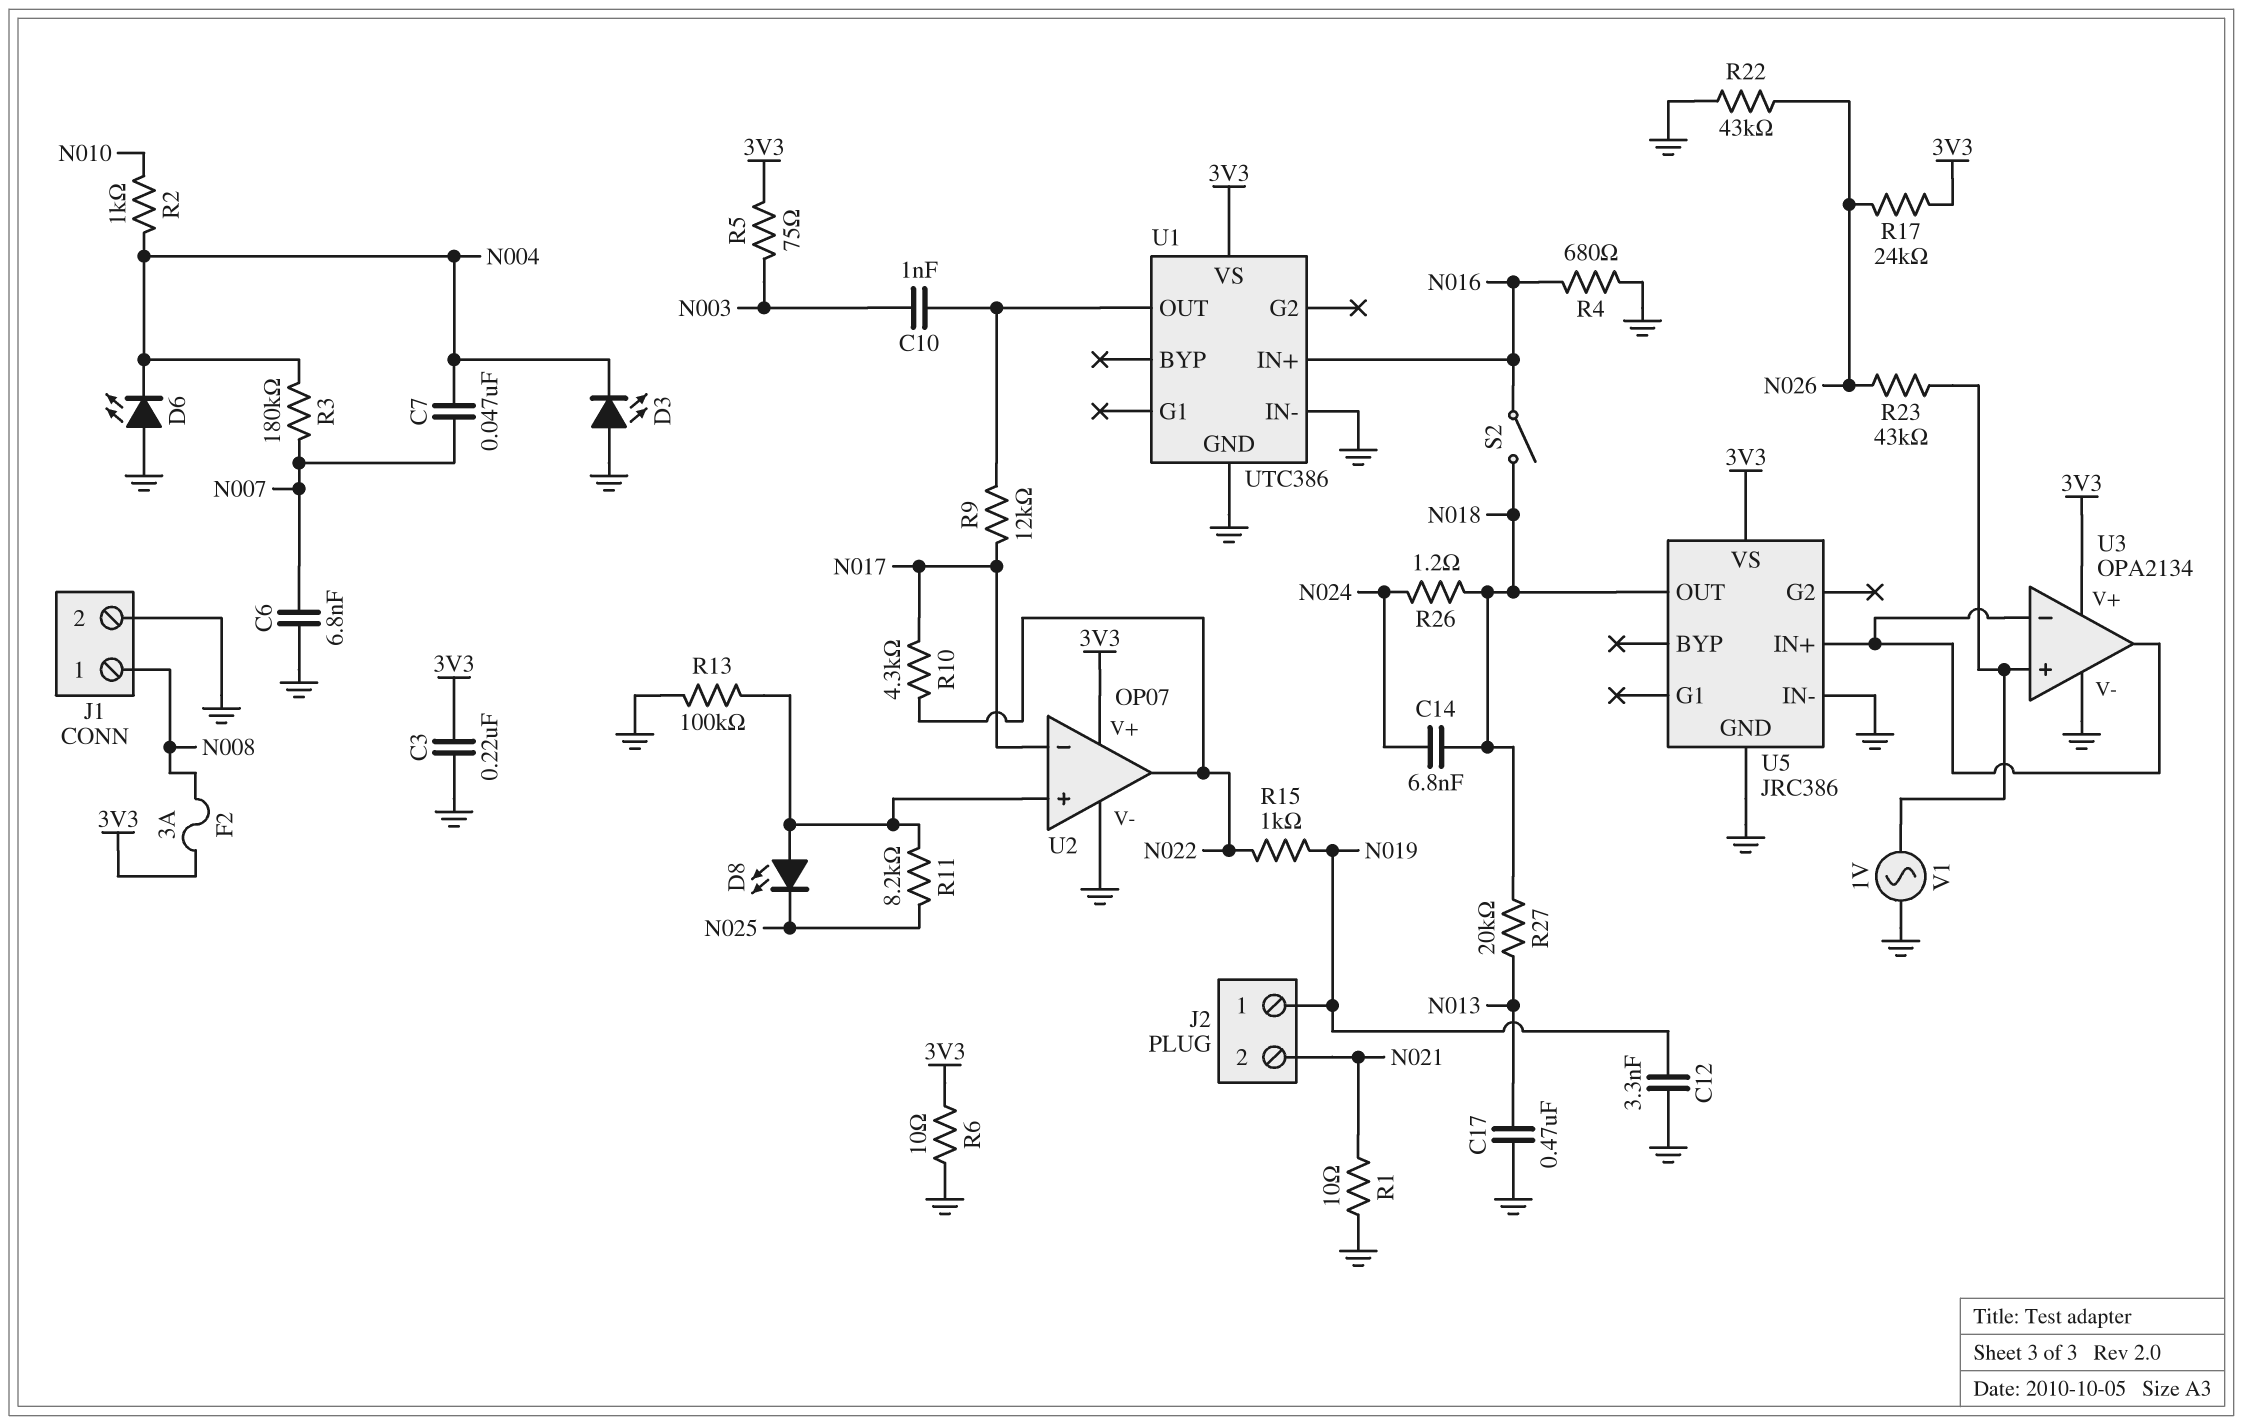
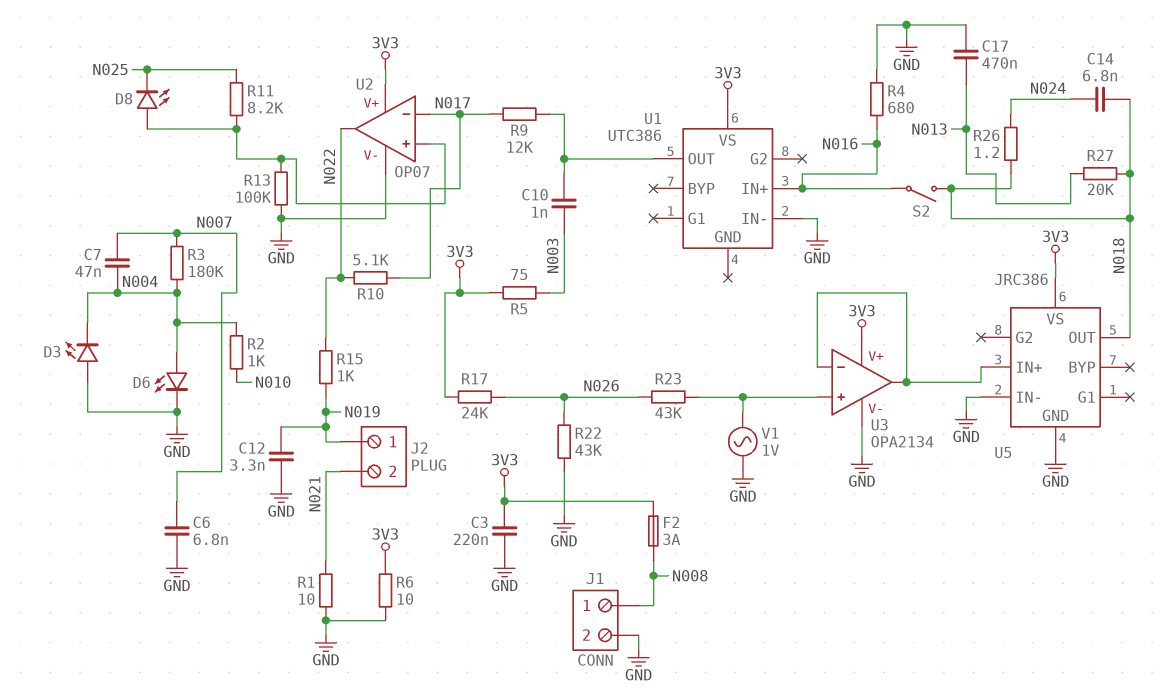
D6: LED (A GND, K N004) -> LED (A N004, K GND)
R10: 4.3k (N017, N022) -> 5.1k (N017, N022)
U1 pin GND: GND -> none

